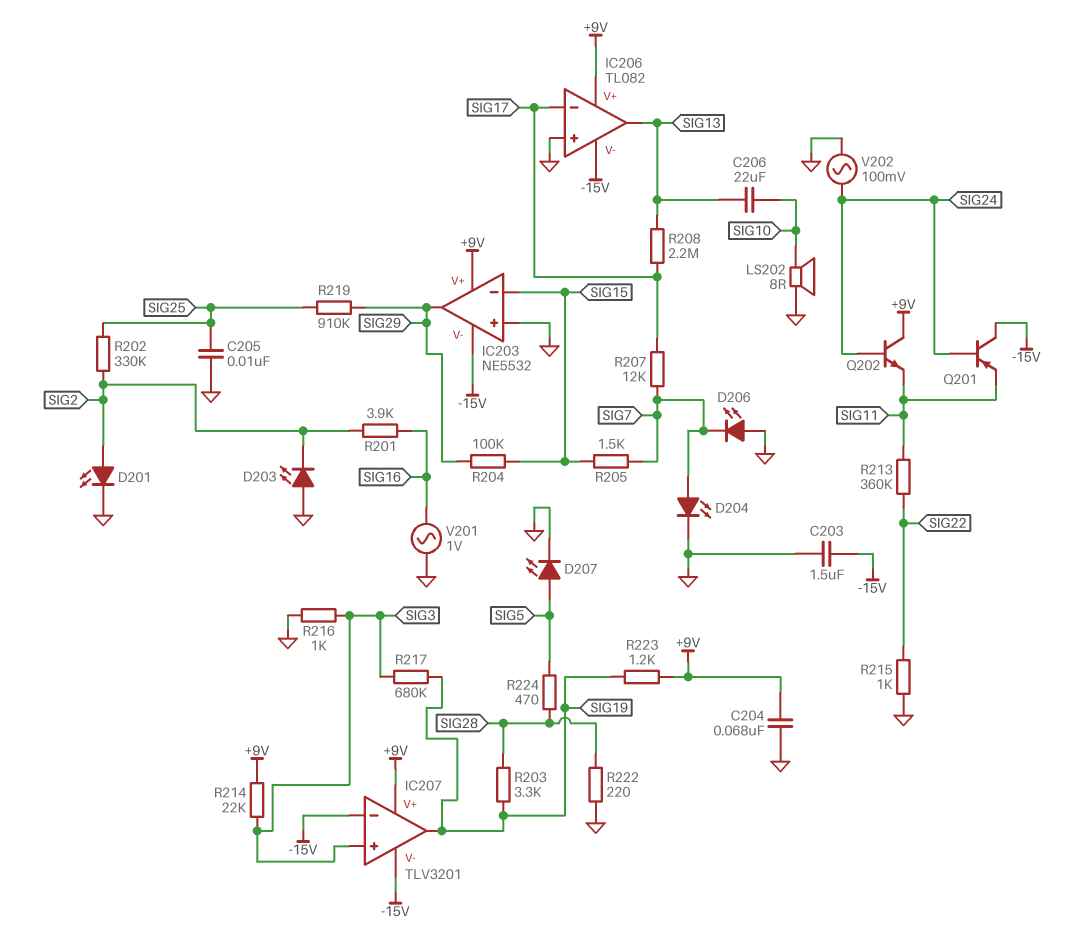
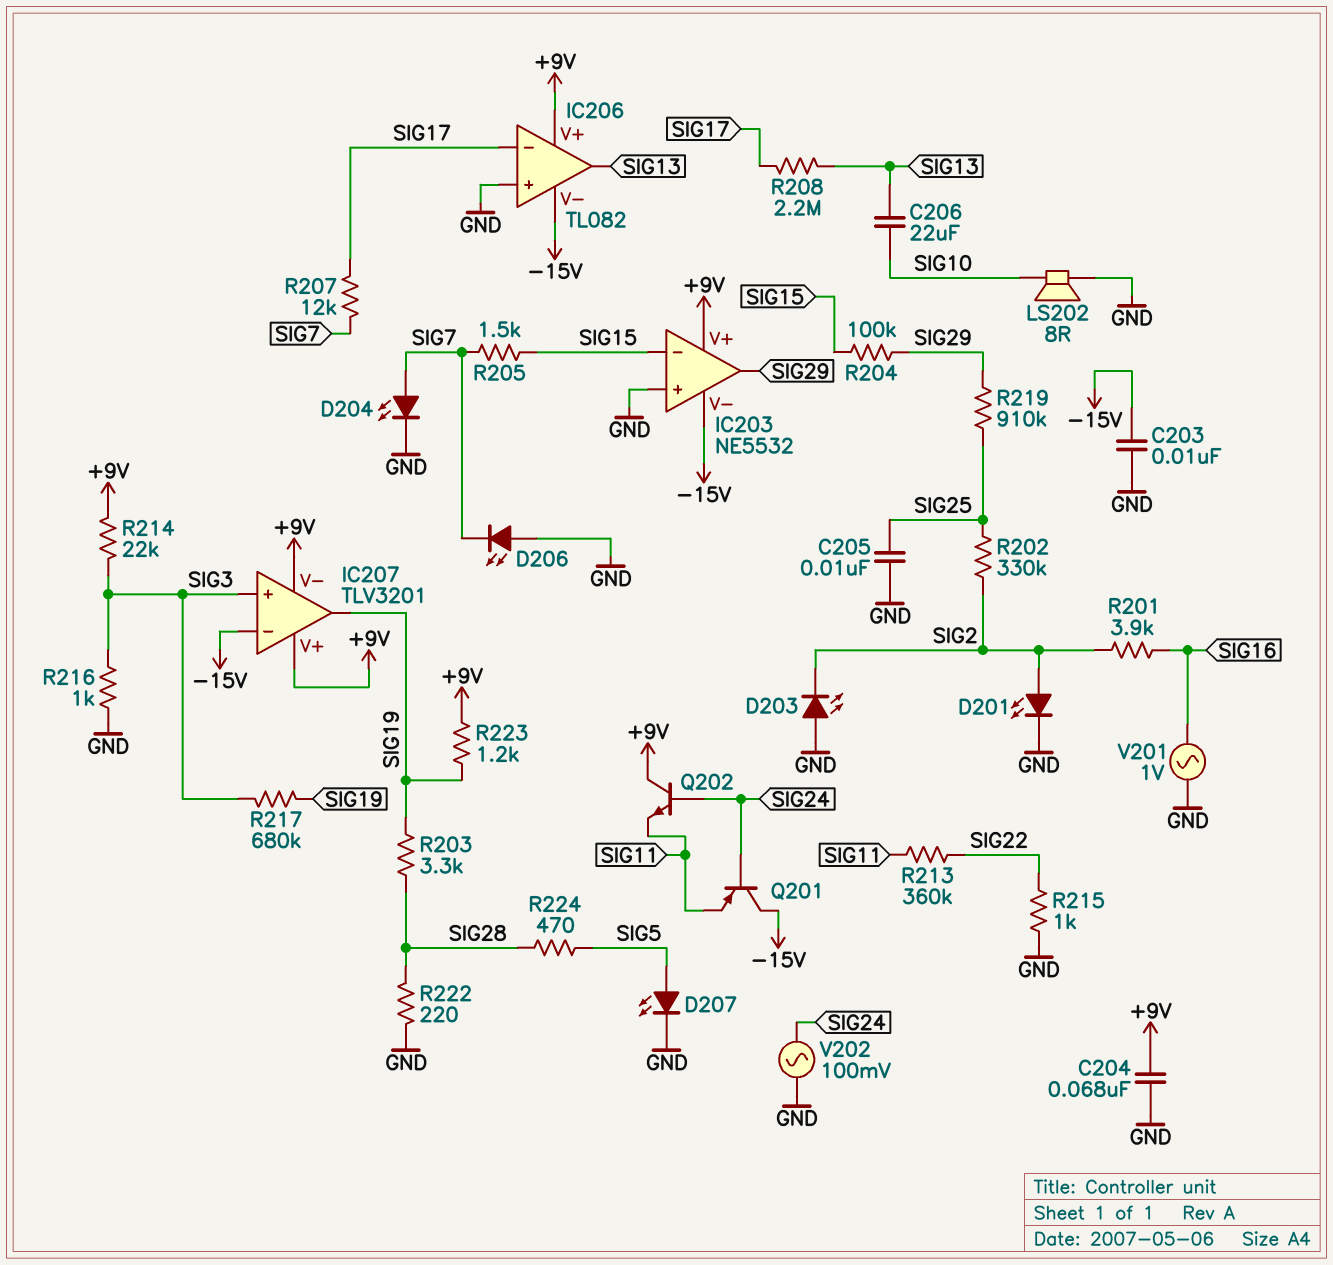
C203: 1.5uF (-15V, GND) -> 10nF (-15V, GND)
IC207 pin V-: -15V -> +9V

